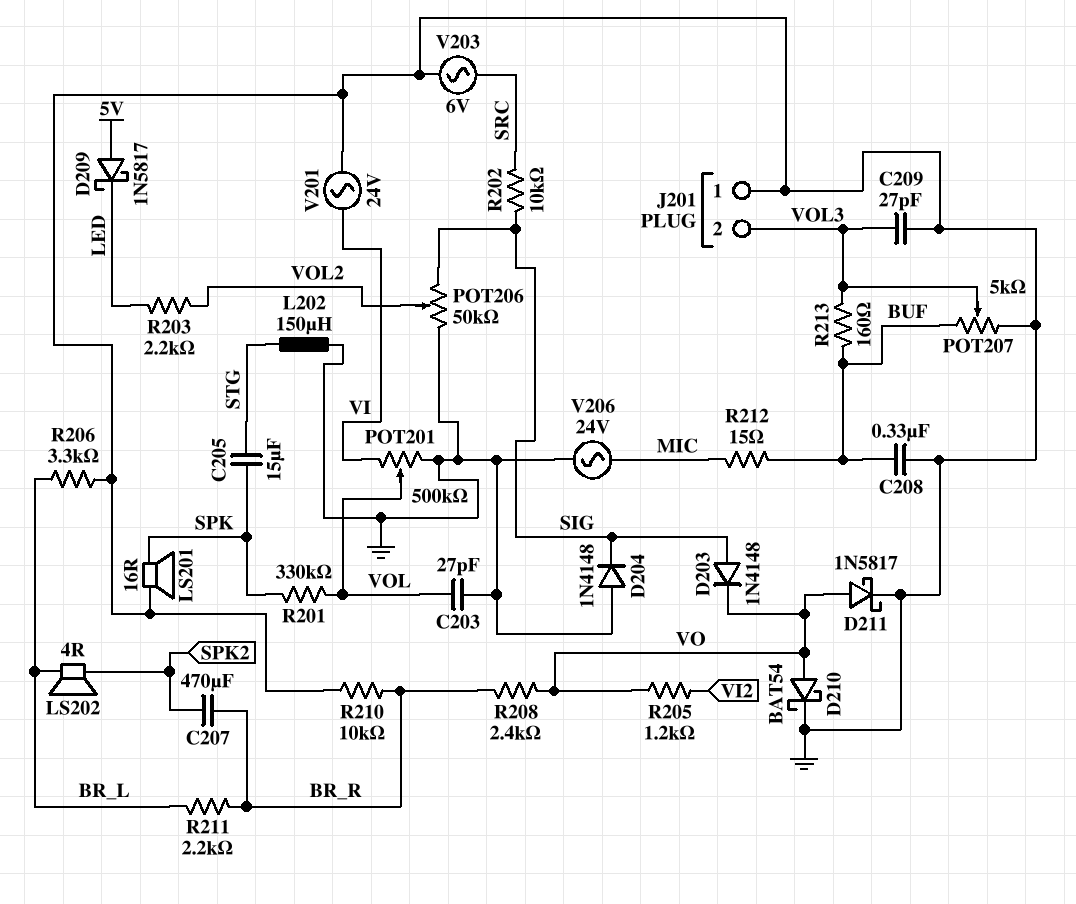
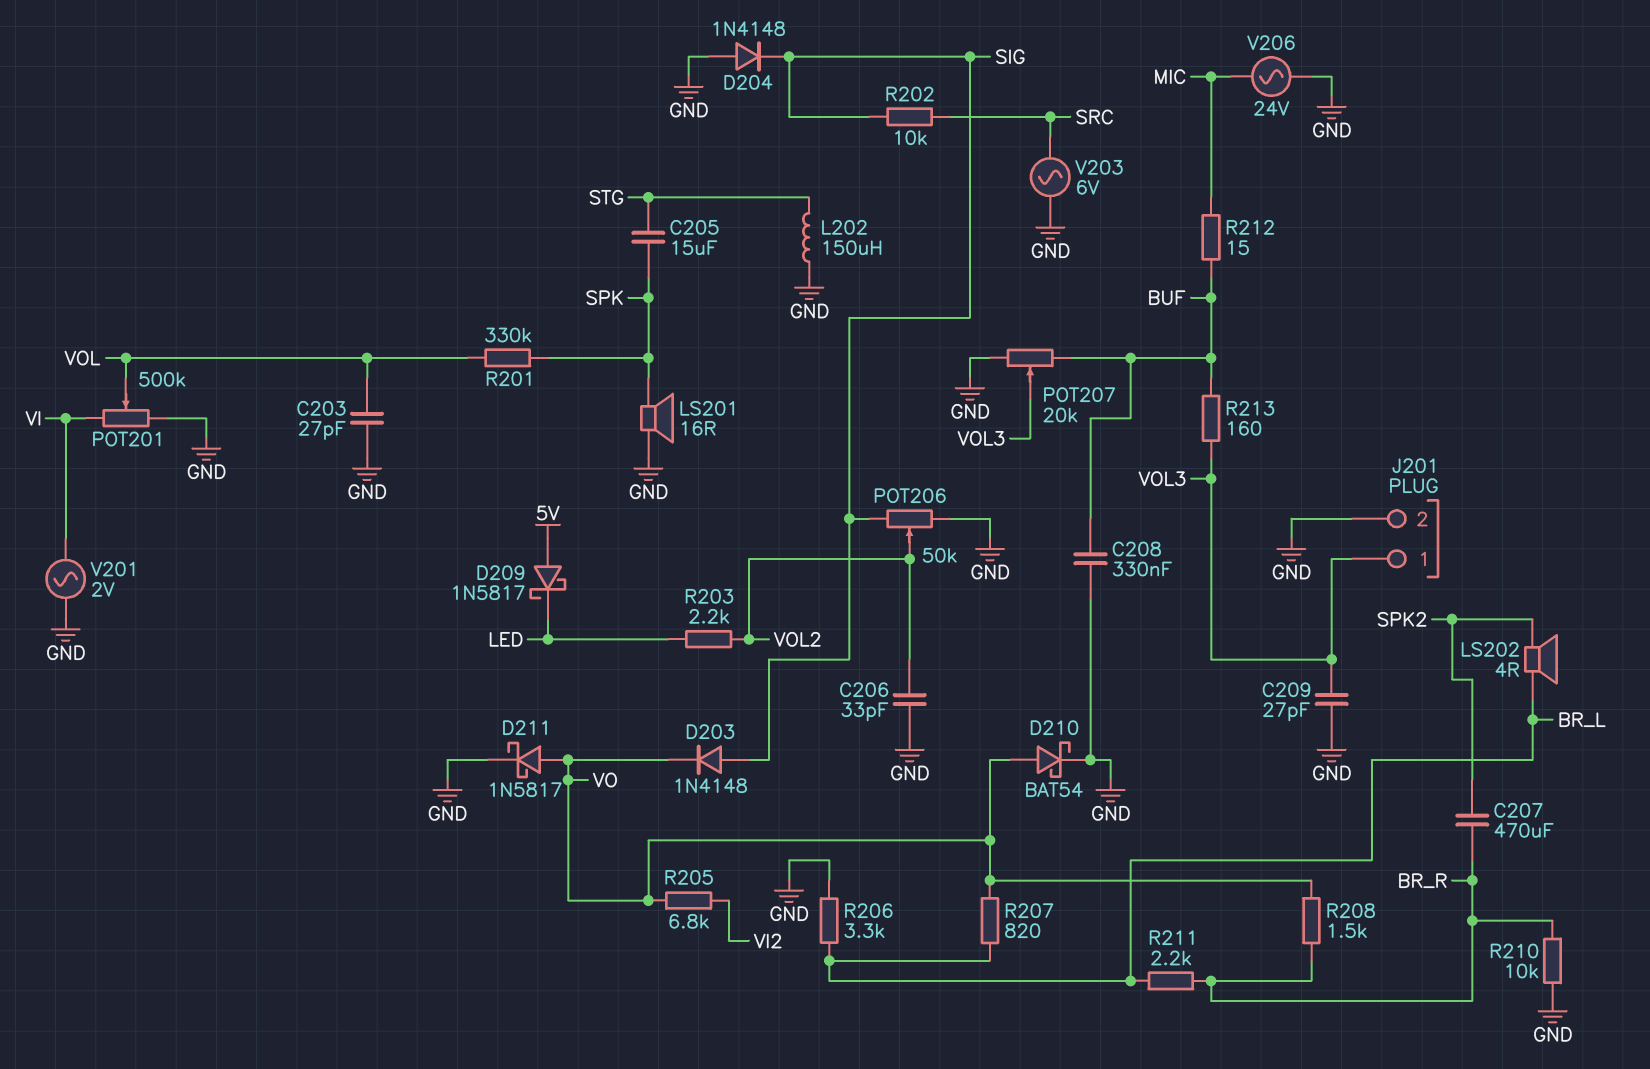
C206: none -> 33pF (GND, VOL2)
J201 pin 1: GND -> VOL3
J201 pin 2: VOL3 -> GND
POT207: 5k (BUF, GND, wiper VOL3) -> 20k (BUF, GND, wiper VOL3)
R205: 1.2k (VI2, VO) -> 6.8k (VI2, VO)
R207: none -> 820 (BR_L, VO)
R208: 2.4k (BR_R, VO) -> 1.5k (BR_R, VO)
V201: AC 24V (GND, VI) -> AC 2V (GND, VI)

